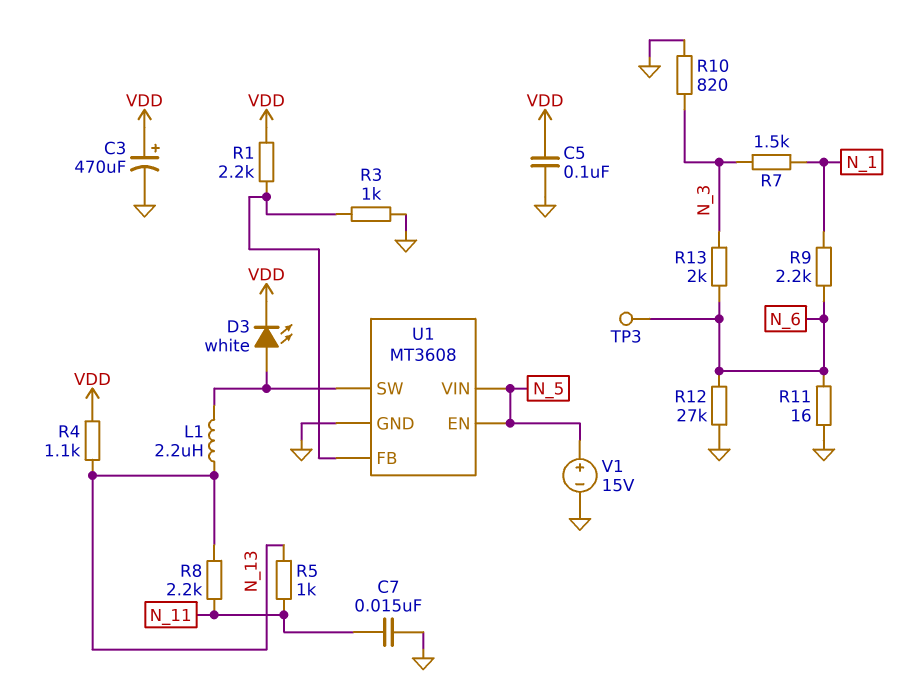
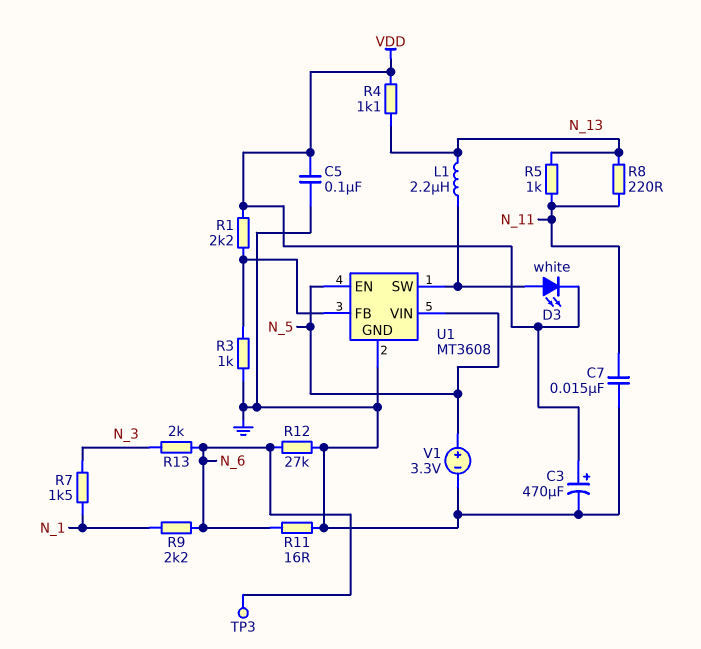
R8: 2.2k (N_11, N_13) -> 220 (N_11, N_13)
R10: 820 (GND, N_3) -> none
V1: 15V (plus N_5, minus GND) -> 3.3V (plus N_5, minus GND)

